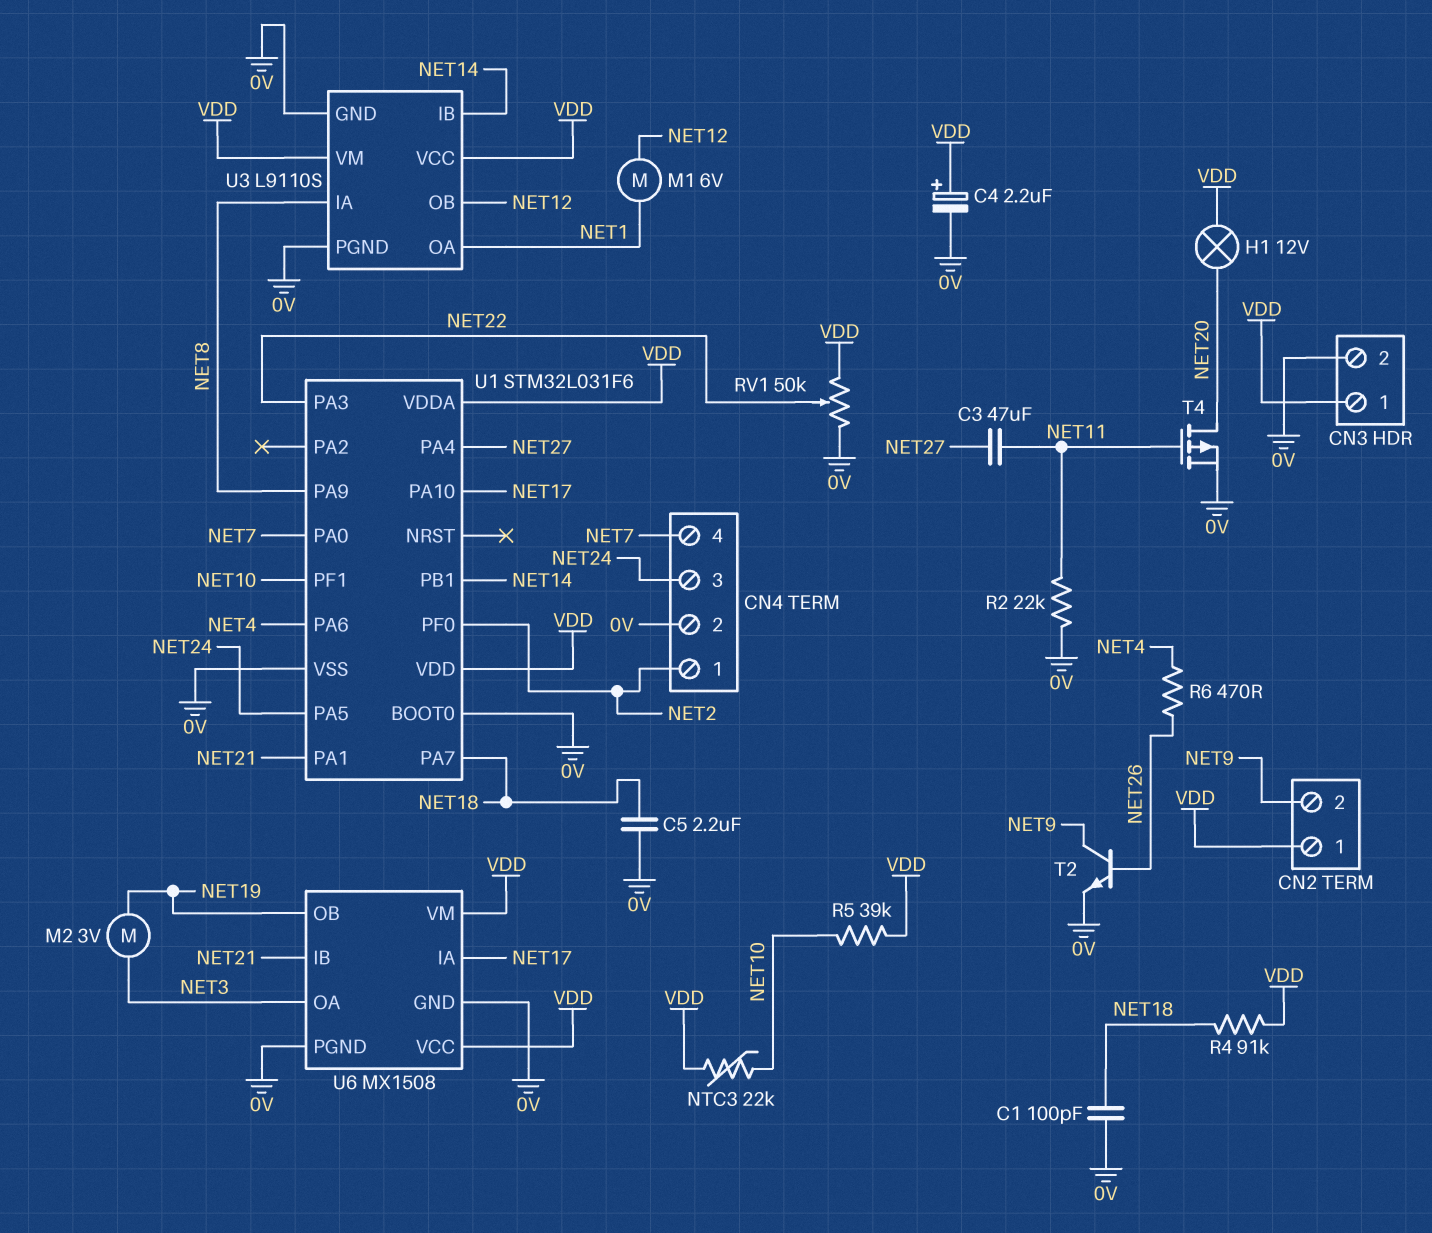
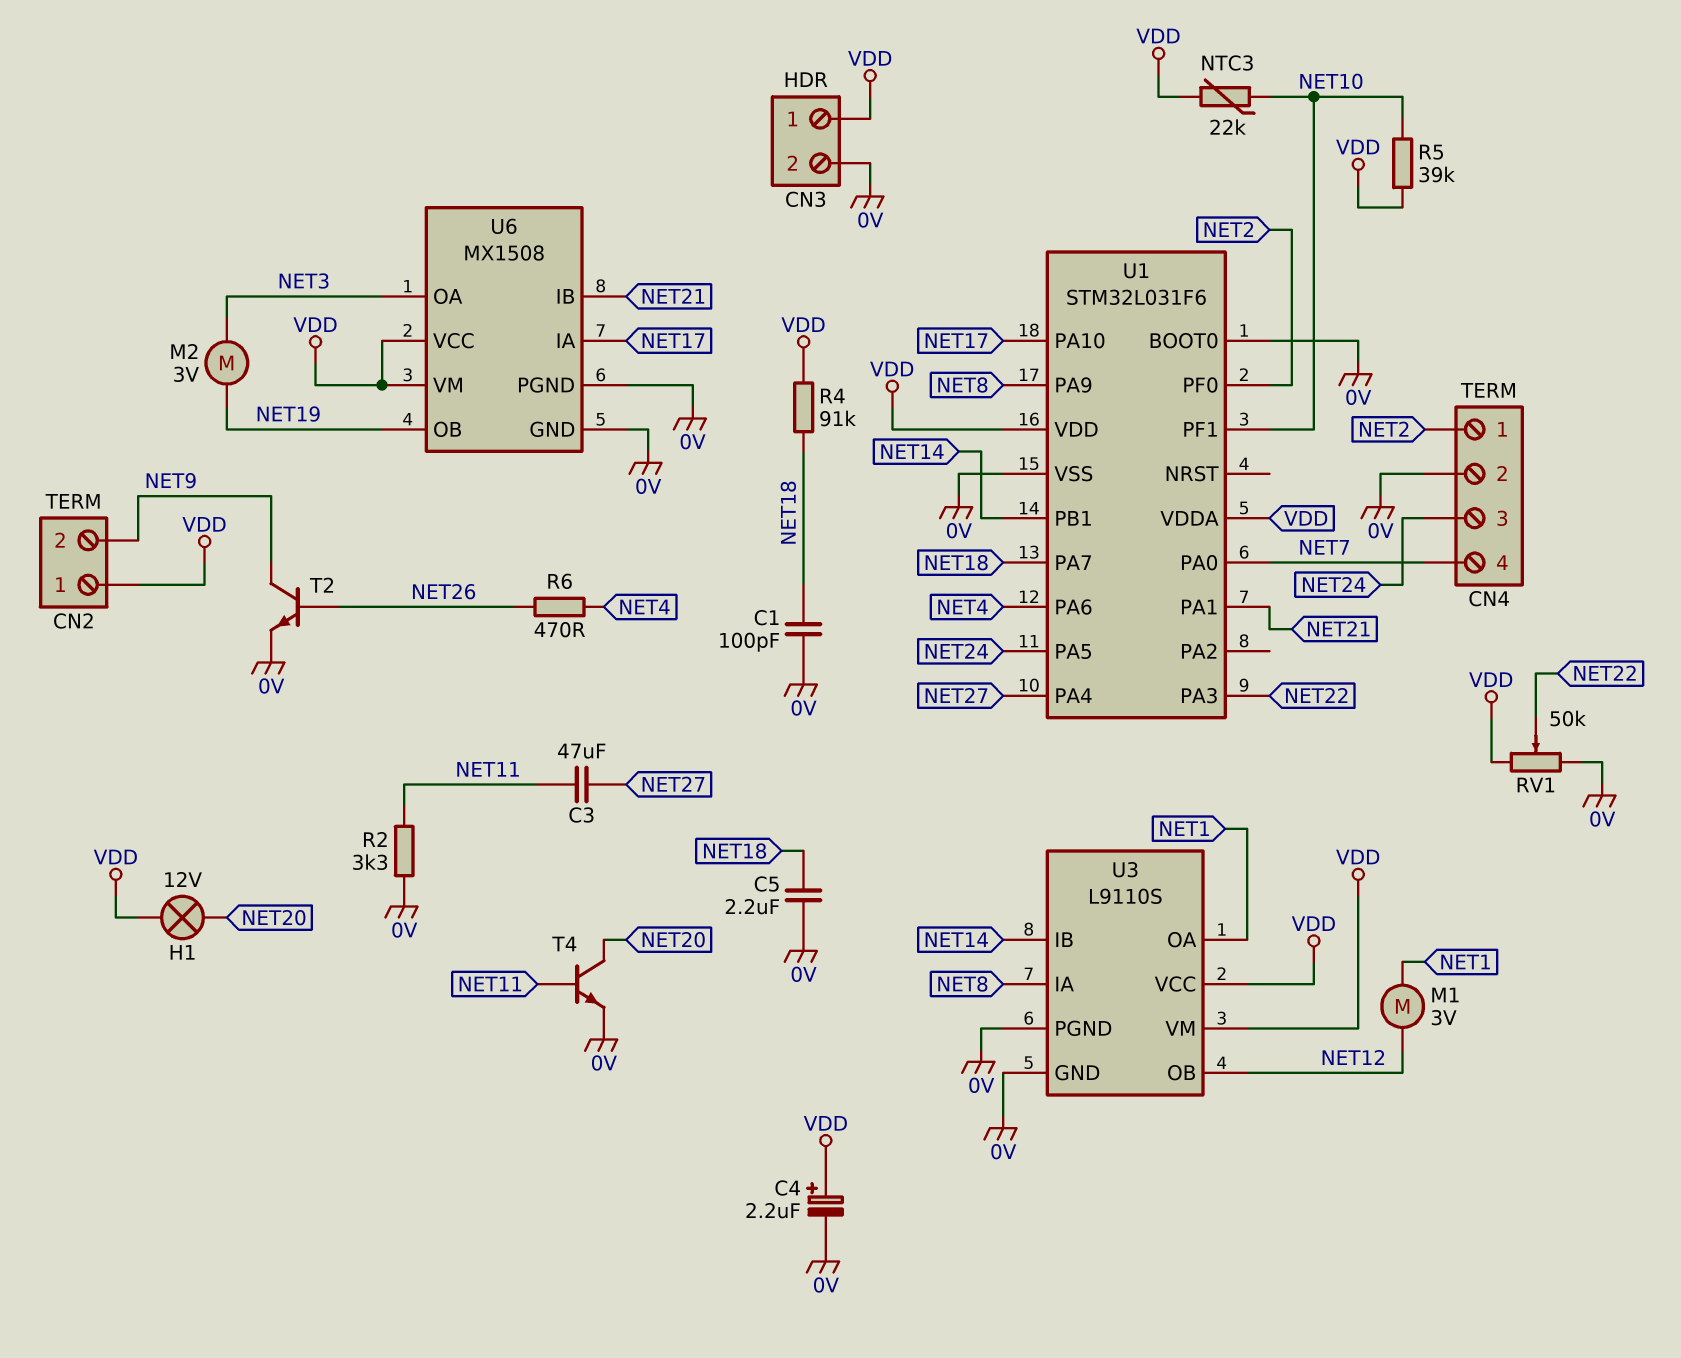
M1: motor 6V (NET1, NET12) -> motor 3V (NET1, NET12)
R2: 22k (0V, NET11) -> 3.3k (0V, NET11)
T4: PMOS (G NET11, D NET20, S 0V) -> NPN (B NET11, C NET20, E 0V)

